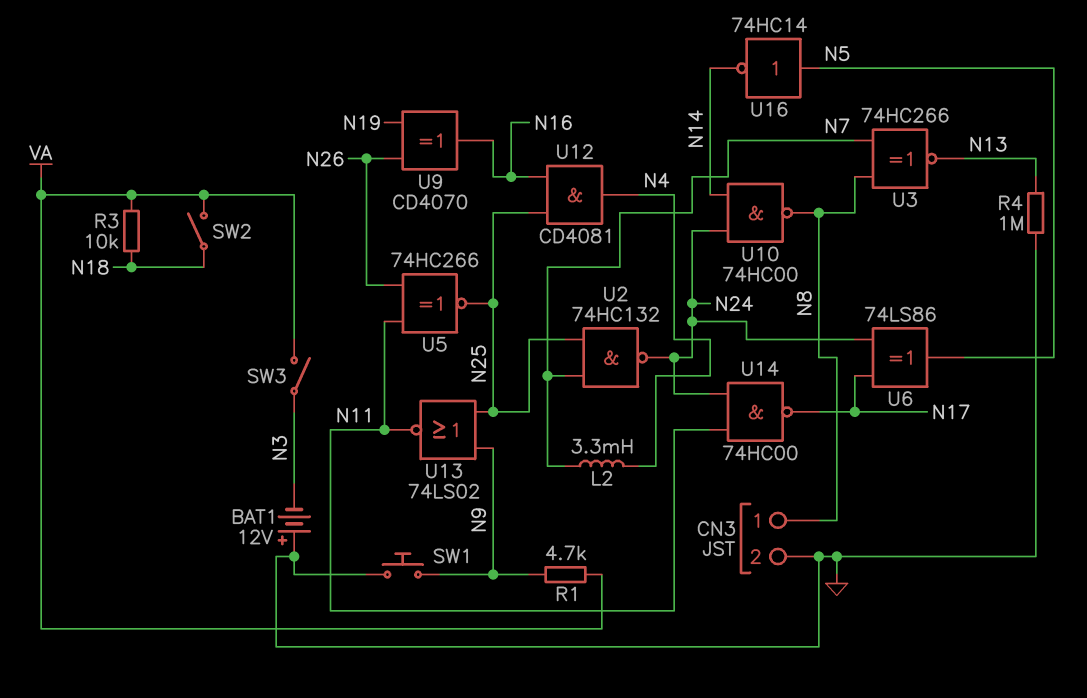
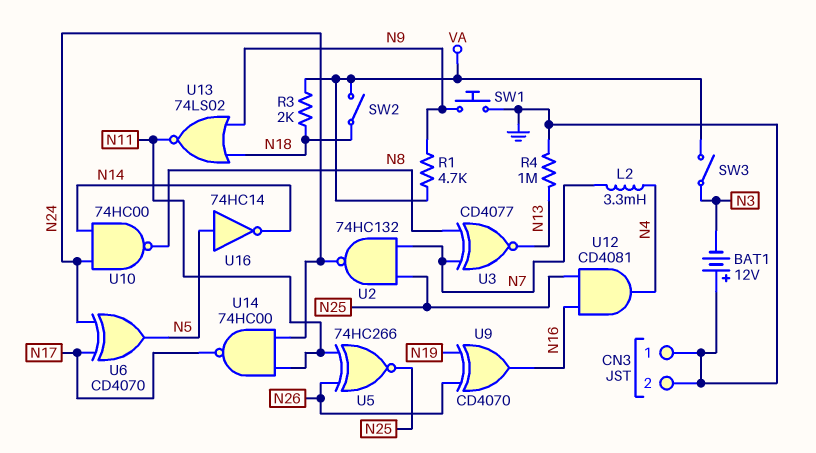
CN3 pin 1: N8 -> GND
R3: 10k (N18, VA) -> 2k (N18, VA)
U3: XNOR 74HC266 (in N7, in N8, out N13) -> XNOR CD4077 (in N7, in N8, out N13)
U6: XOR 74LS86 (in N17, in N24, out N5) -> XOR CD4070 (in N17, in N24, out N5)
U13: NOR 74LS02 (in N9, in N25, out N11) -> NOR 74LS02 (in N9, in N18, out N11)

